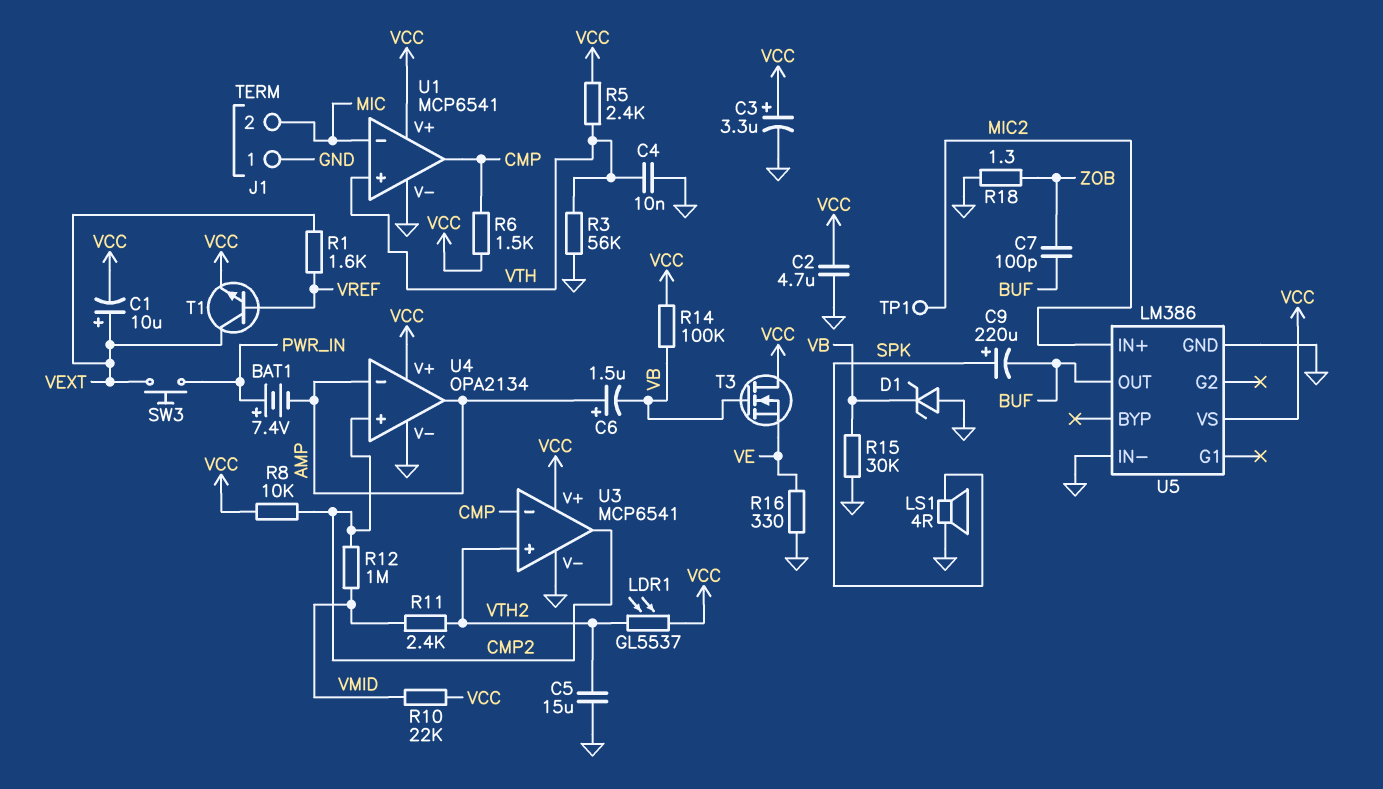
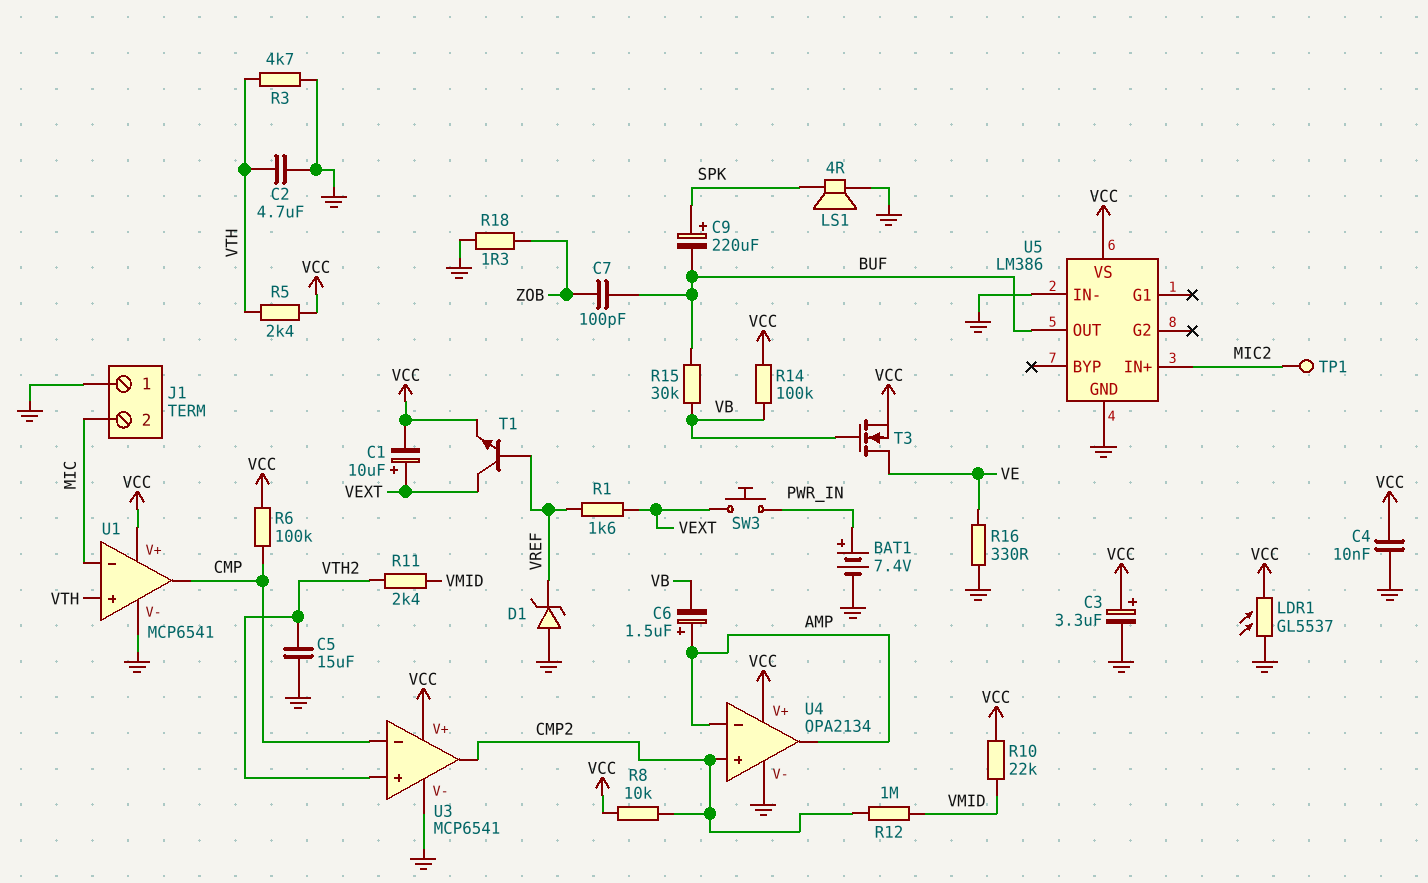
BAT1: 7.4V (plus PWR_IN, minus AMP) -> 7.4V (plus PWR_IN, minus GND)
C2: 4.7uF (GND, VCC) -> 4.7uF (GND, VTH)
C4: 10nF (GND, VTH) -> 10nF (GND, VCC)
D1: zener (A GND, K VB) -> zener (A GND, K VREF)
LDR1: GL5537 (VCC, VTH2) -> GL5537 (GND, VCC)
R3: 56k (GND, VTH) -> 4.7k (GND, VTH)
R6: 1.5k (CMP, VCC) -> 100k (CMP, VCC)
R15: 30k (GND, VB) -> 30k (BUF, VB)
T3: NMOS (G VB, D VCC, S VE) -> NMOS (G VB, D VE, S VCC)

